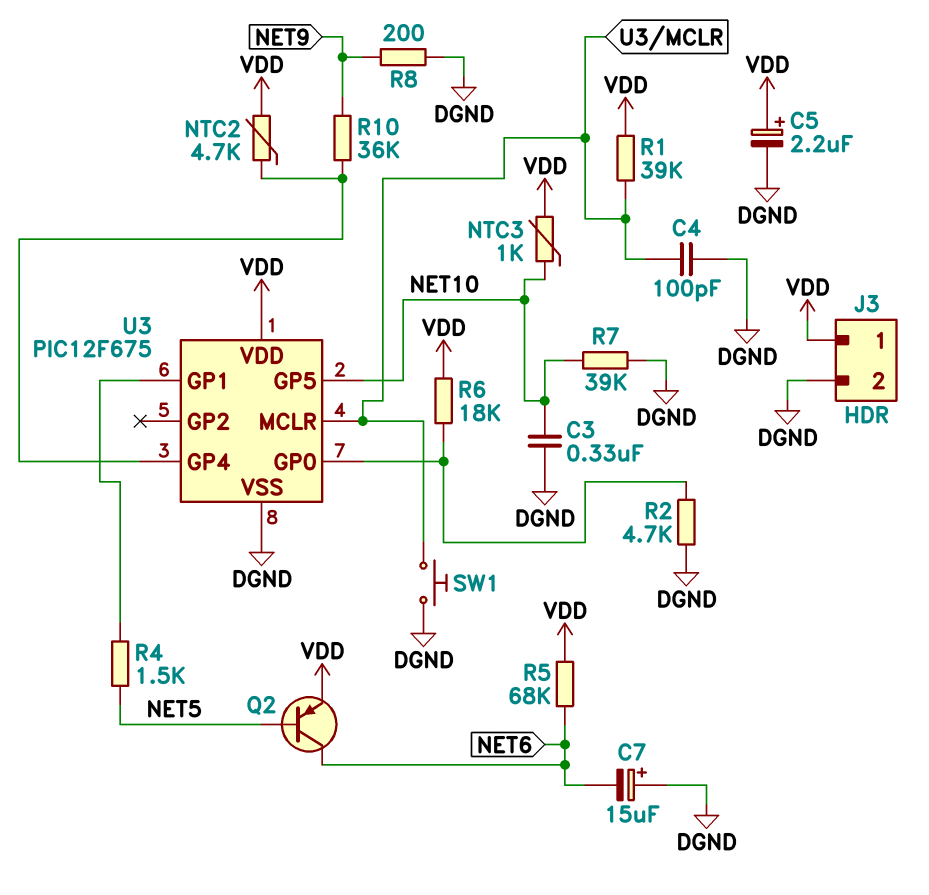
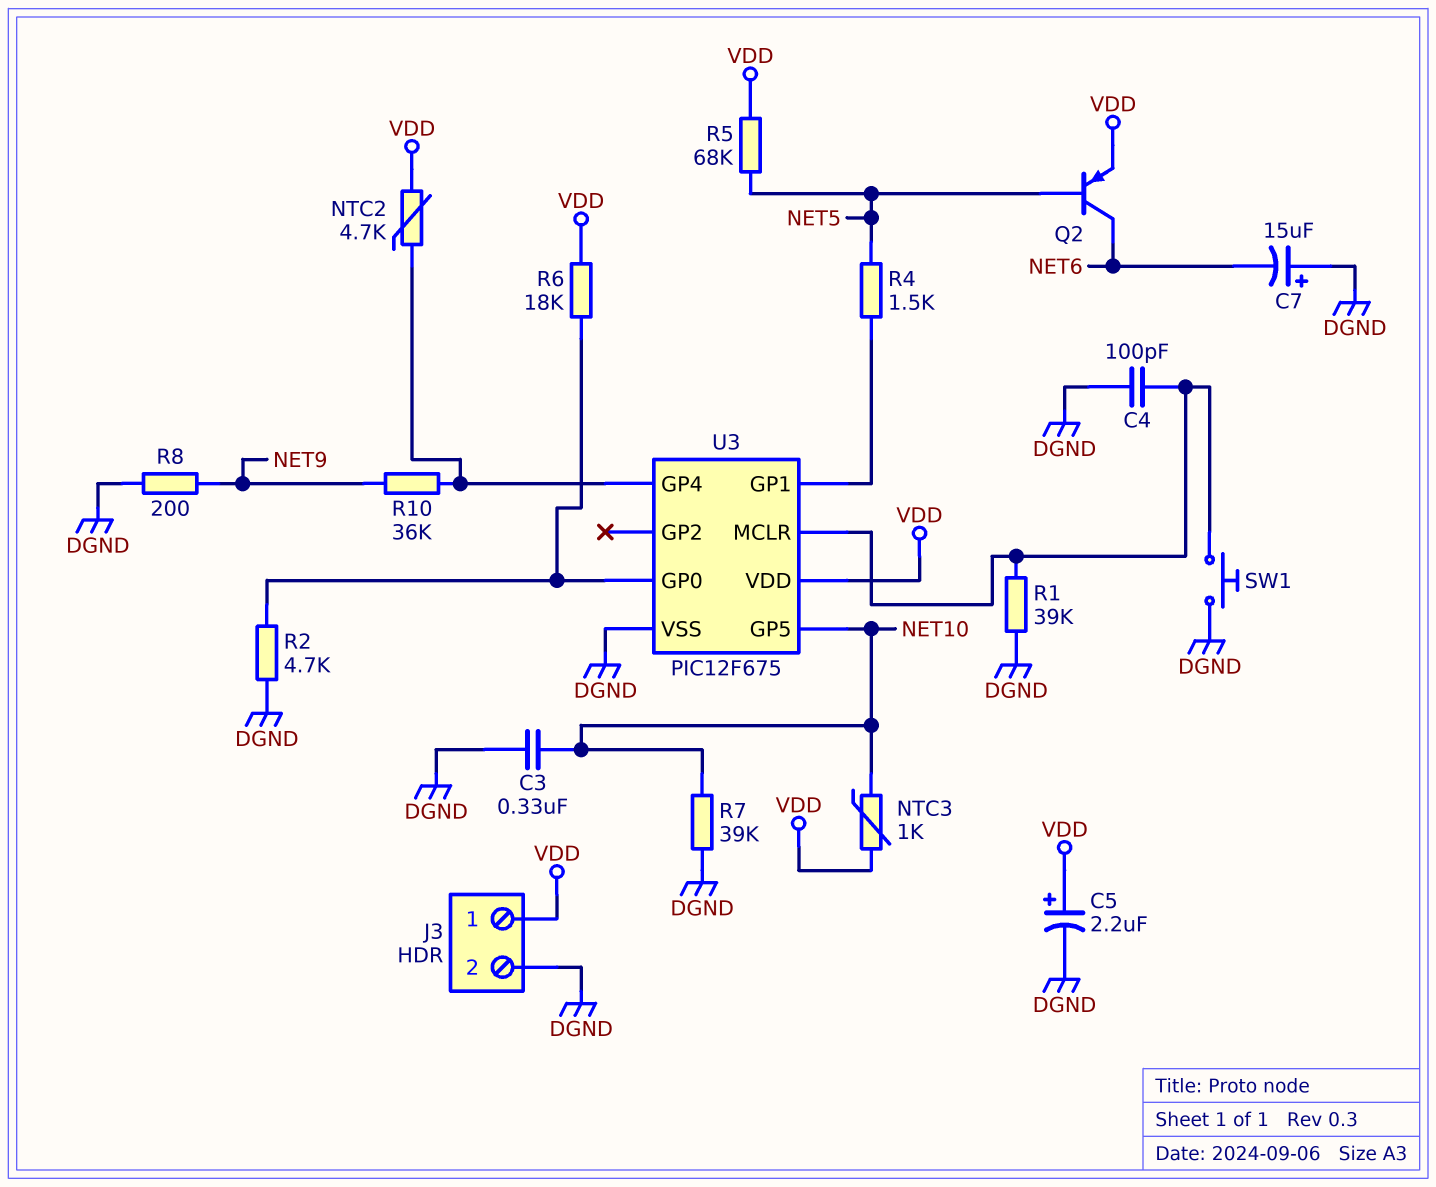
R1: 39k (U3/MCLR, VDD) -> 39k (DGND, U3/MCLR)
R5: 68k (NET6, VDD) -> 68k (NET5, VDD)

